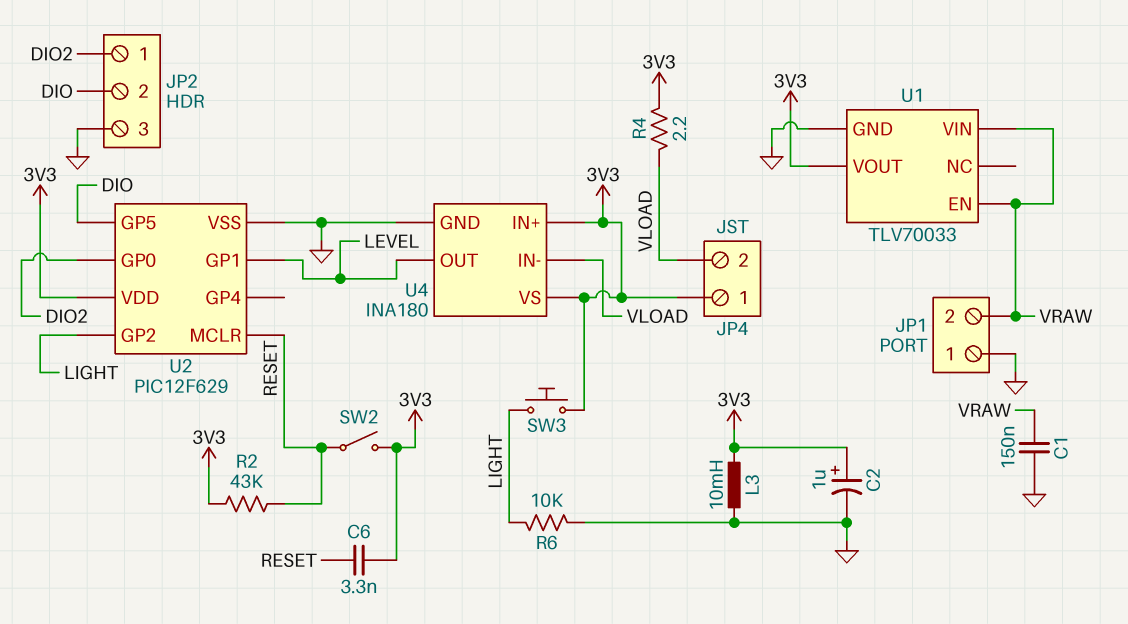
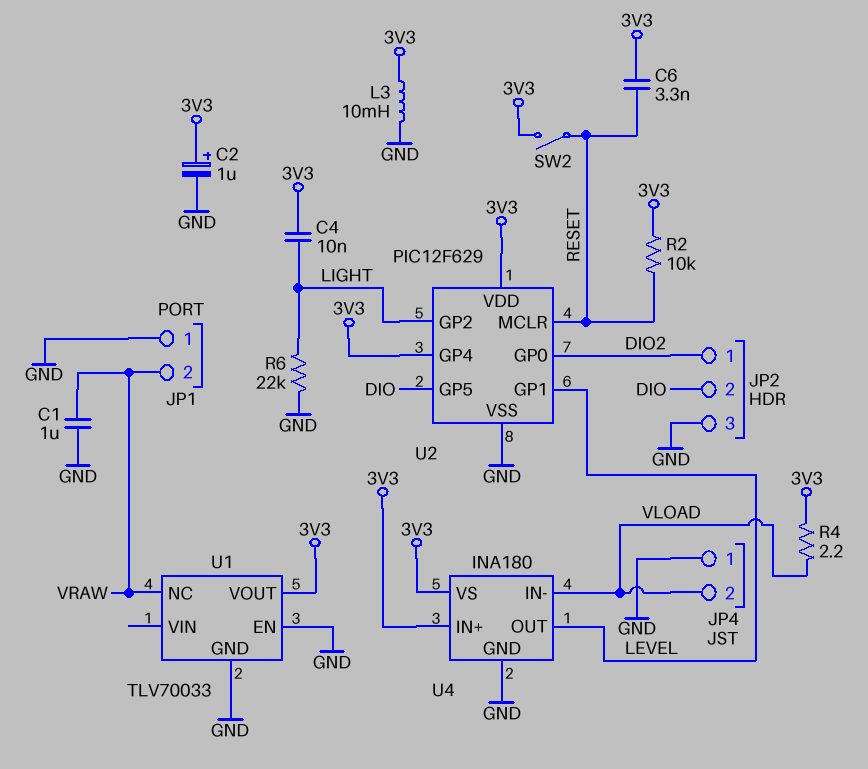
C1: 150nF (GND, VRAW) -> 1uF (GND, VRAW)
C4: none -> 10nF (3V3, LIGHT)
JP4 pin 1: 3V3 -> GND
R2: 43k (3V3, RESET) -> 10k (3V3, RESET)
R6: 10k (GND, LIGHT) -> 22k (GND, LIGHT)
SW3: button (3V3, LIGHT) -> none
U1 pin EN: VRAW -> GND
U1 pin NC: none -> VRAW
U1 pin VIN: VRAW -> none
U2 pin GP4: none -> 3V3

